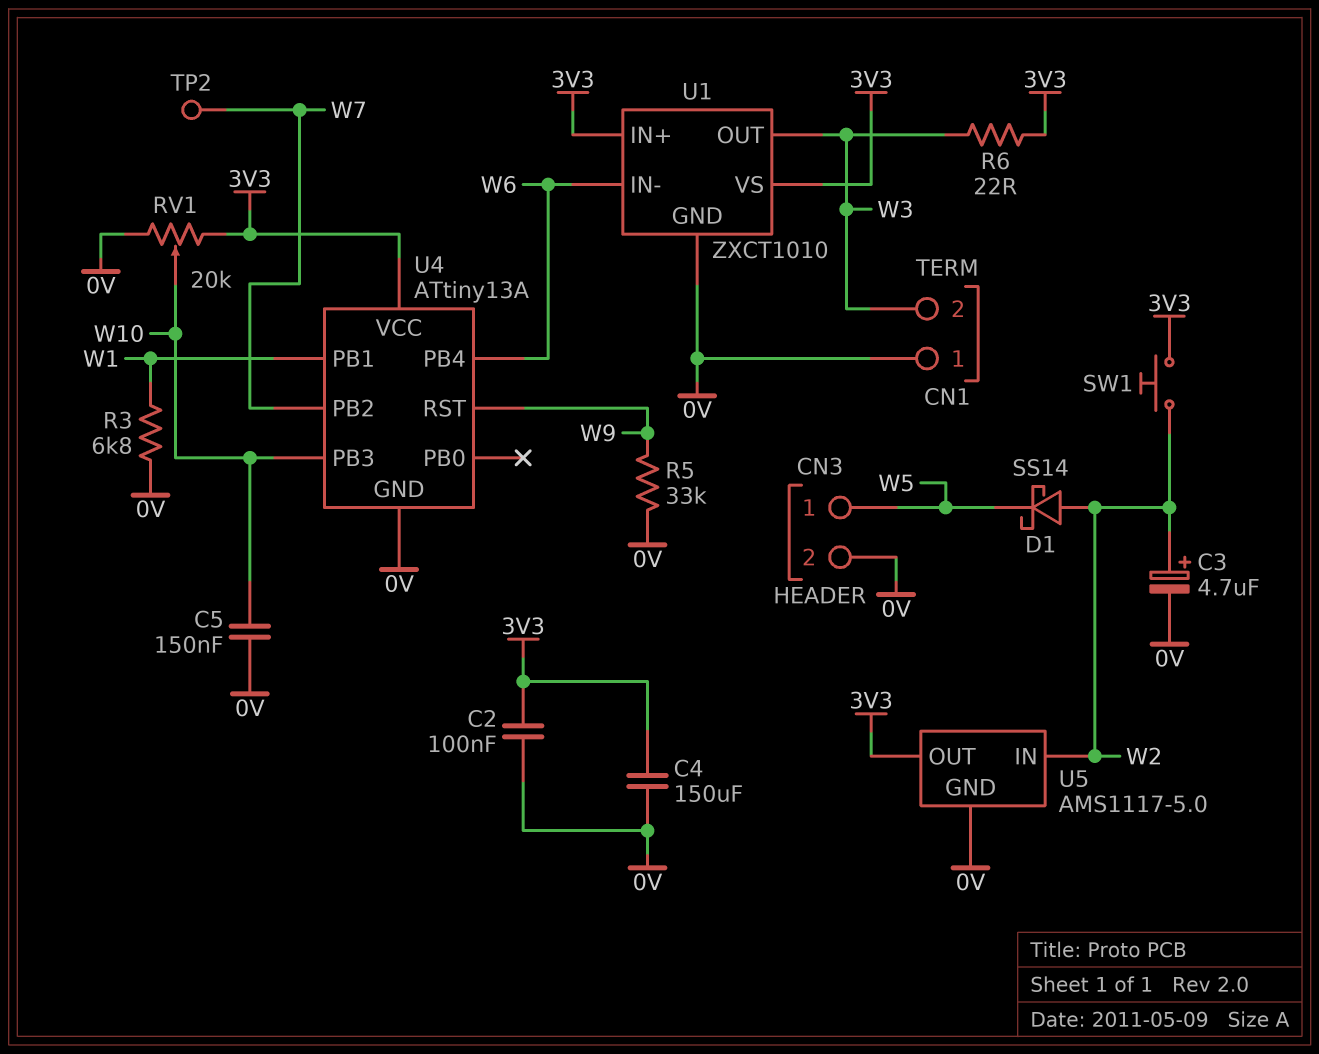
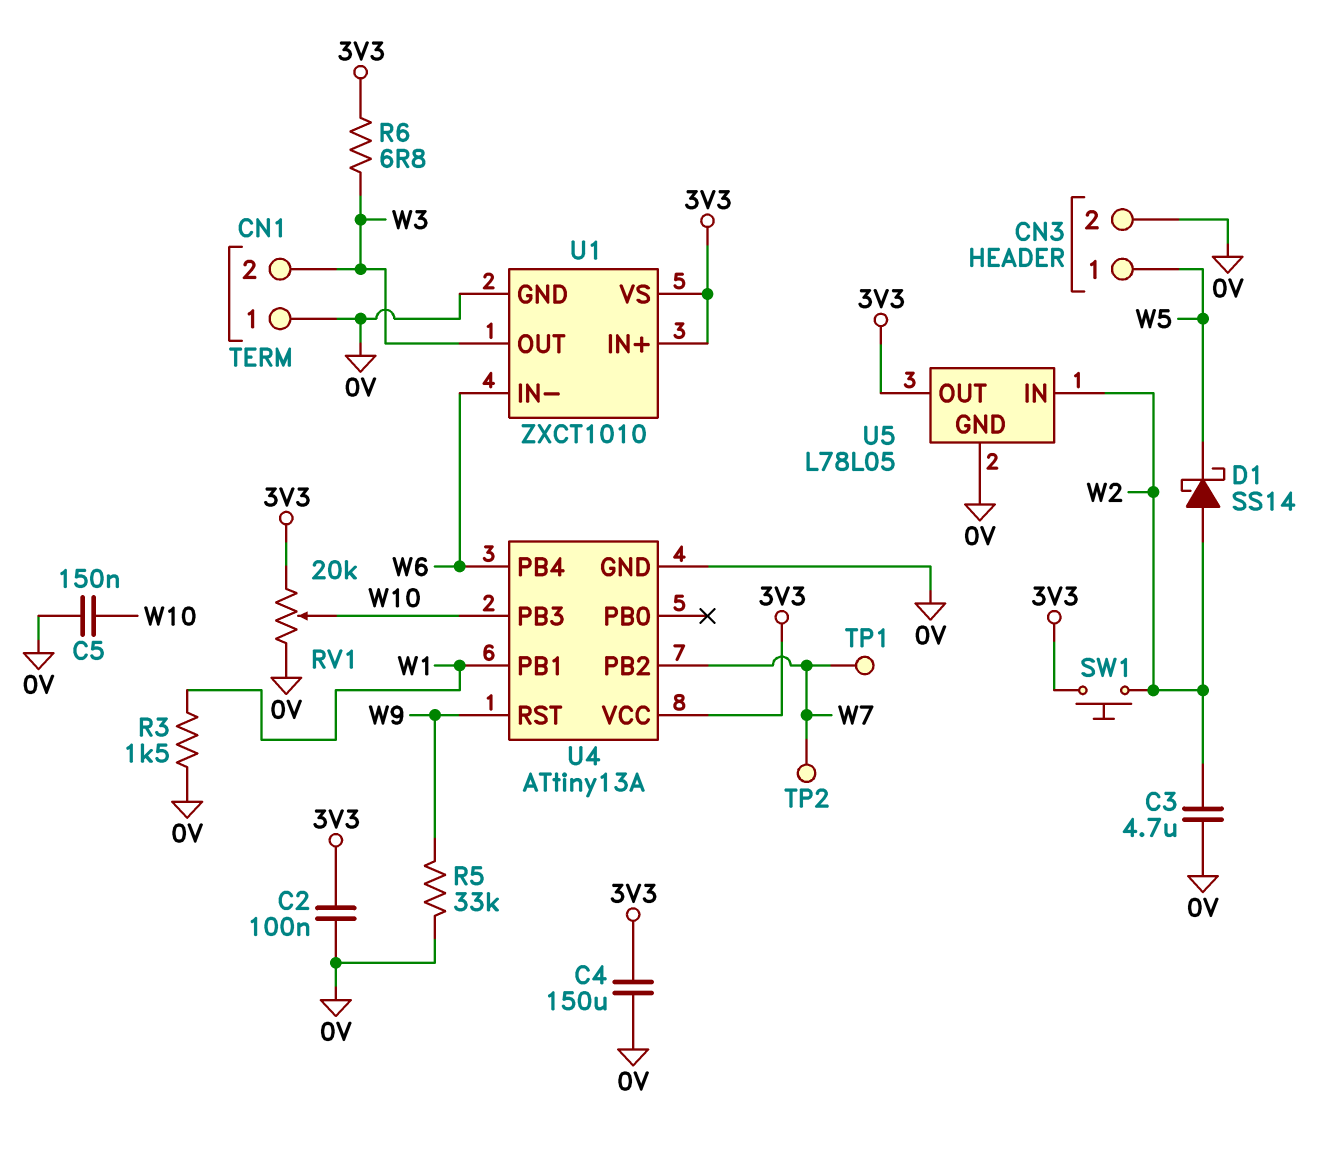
C3: 4.7uF (plus W2, minus 0V) -> 4.7uF (0V, W2)
R3: 6.8k (0V, W1) -> 1.5k (0V, W1)
R6: 22 (3V3, W3) -> 6.8 (3V3, W3)
TP1: none -> test point (W7)
U5: AMS1117-5.0 -> L78L05

